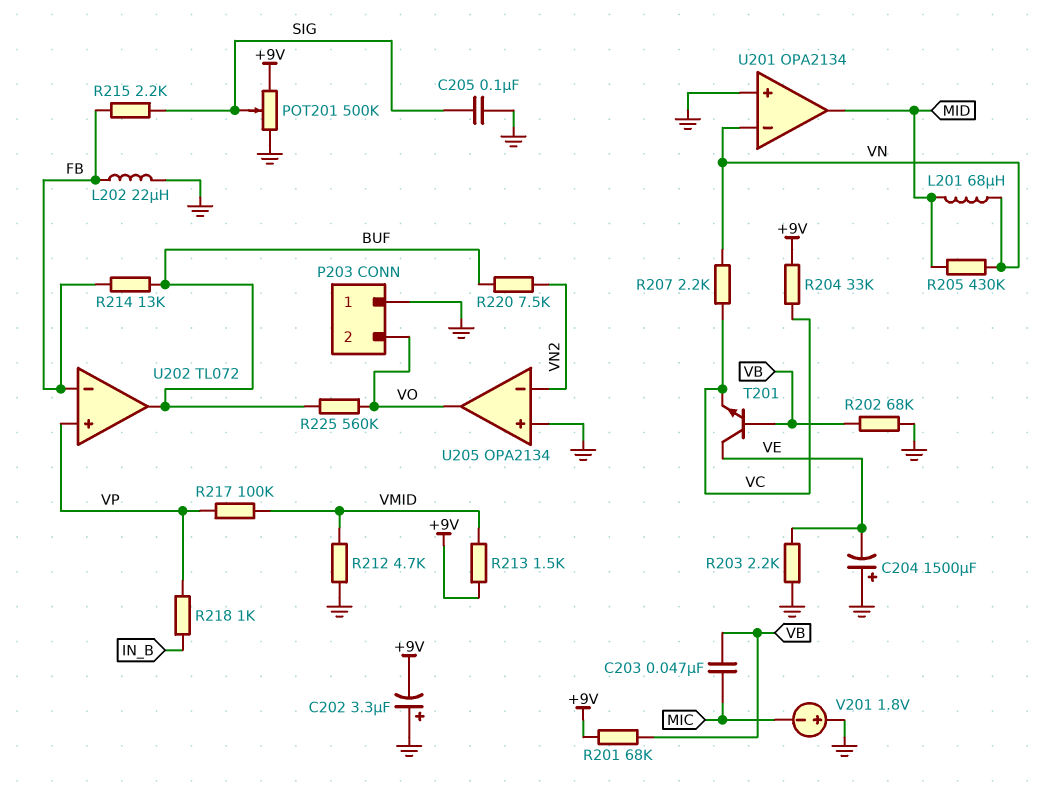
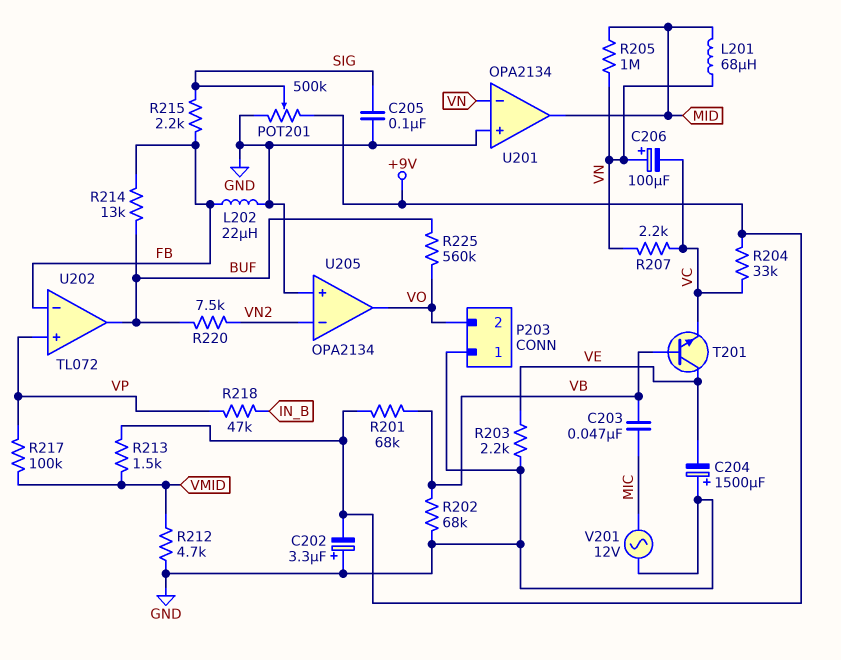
C206: none -> 100uF (plus VN, minus VC)
R205: 430k (MID, VN) -> 1M (MID, VN)
R218: 1k (IN_B, VP) -> 47k (IN_B, VP)
V201: 1.8V (plus GND, minus MIC) -> AC 12V (GND, MIC)

